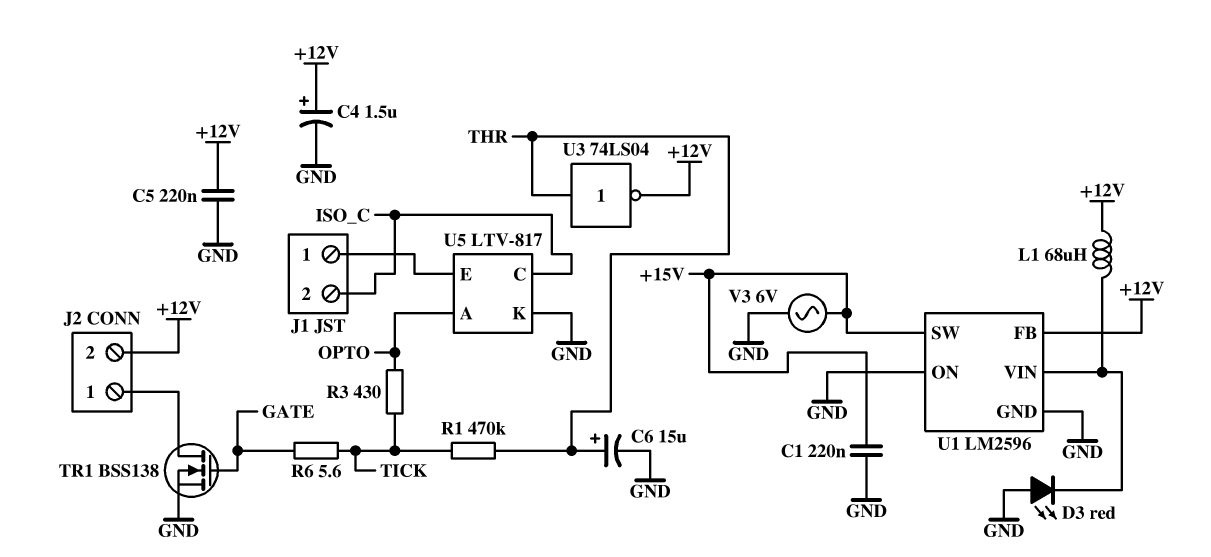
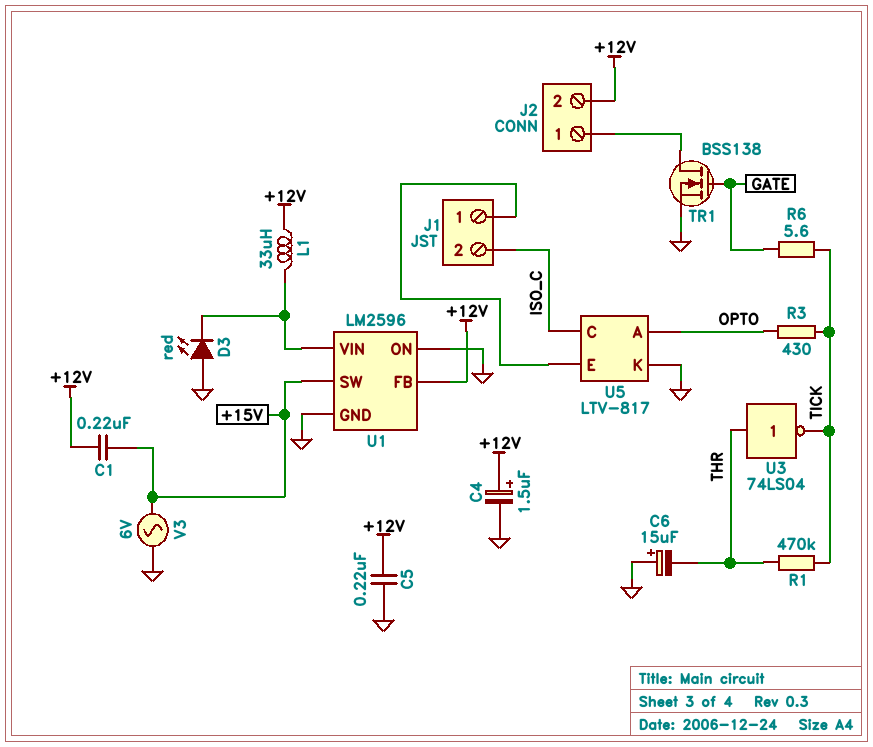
C1: 220nF (+15V, GND) -> 220nF (+12V, +15V)
C6: 15uF (plus THR, minus GND) -> 15uF (plus GND, minus THR)
L1: 68uH (+12V, U1/VIN) -> 33uH (+12V, U1/VIN)
U3: NOT 74LS04 (in THR, out +12V) -> NOT 74LS04 (in THR, out TICK)

